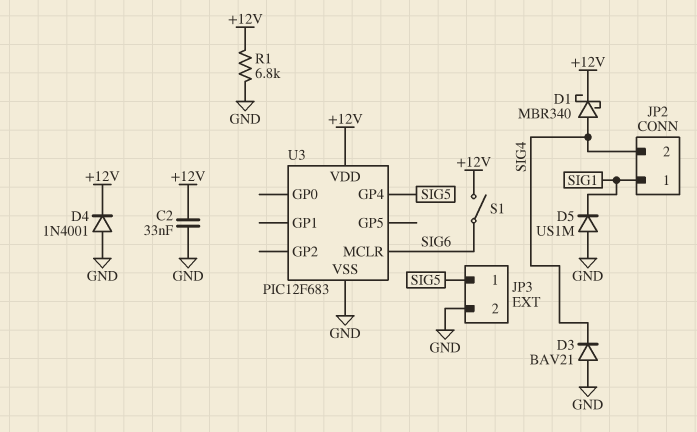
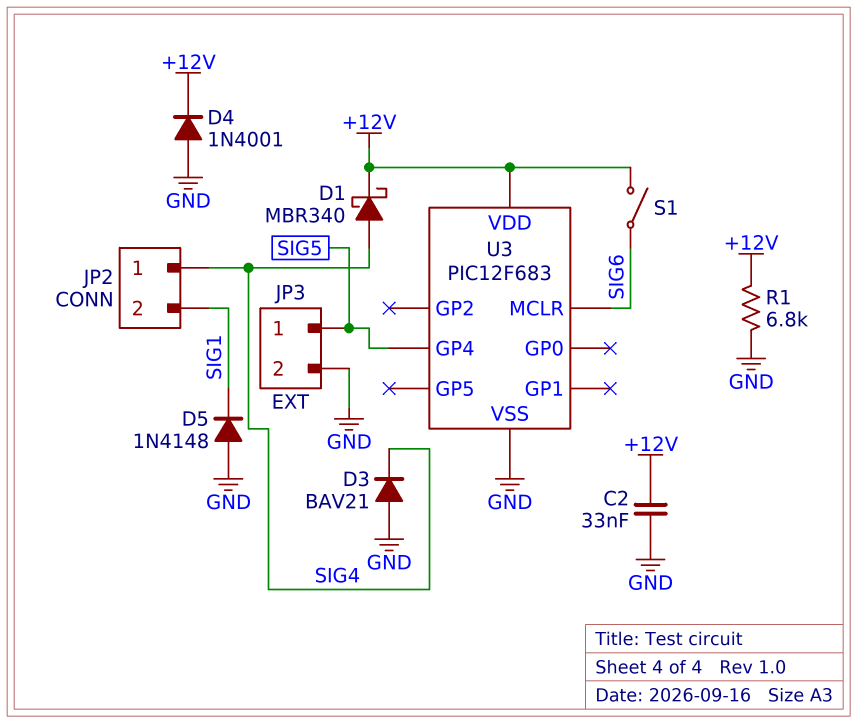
D5: diode US1M (A GND, K SIG1) -> diode 1N4148 (A GND, K SIG1)
JP2 pin 1: SIG1 -> SIG4
JP2 pin 2: SIG4 -> SIG1

